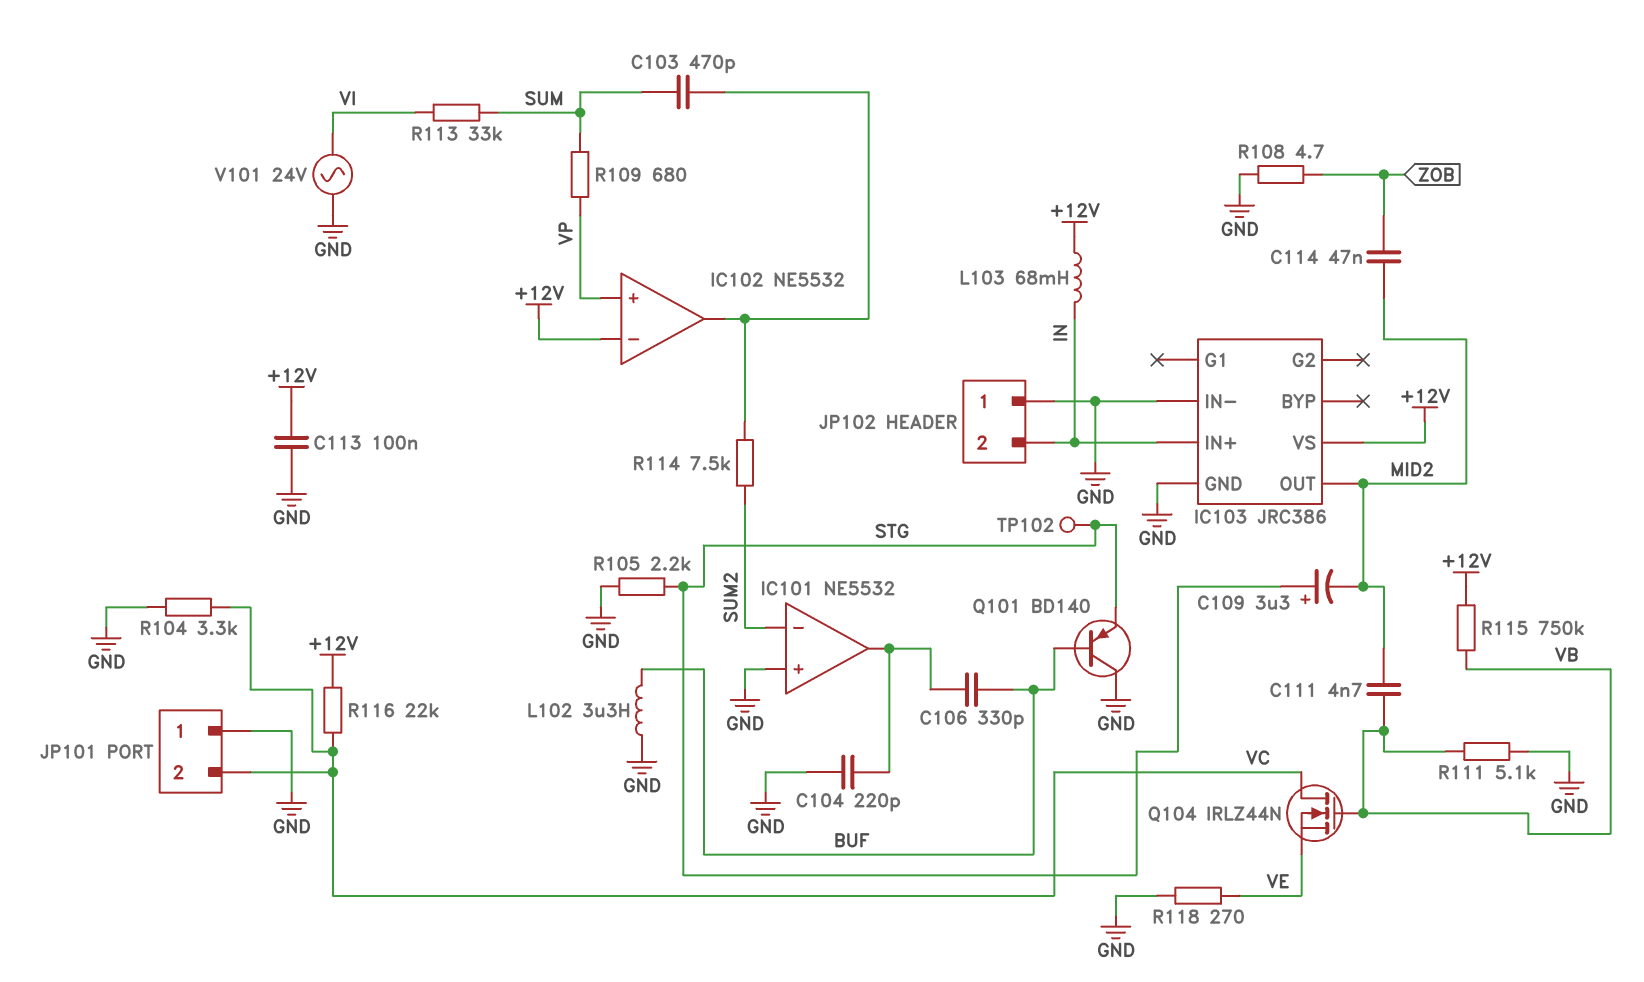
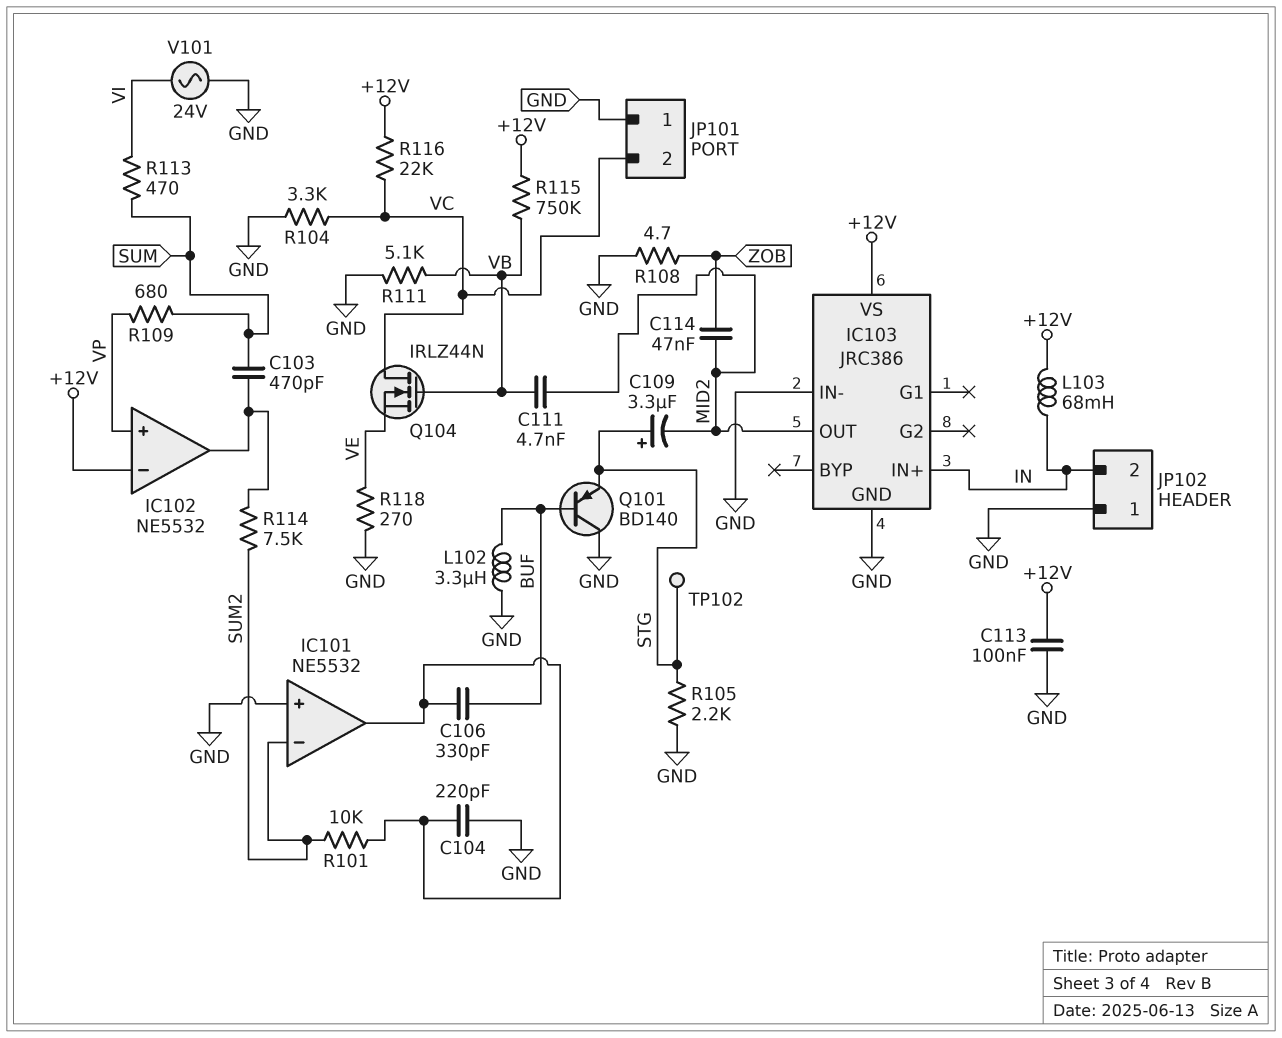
R101: none -> 10k (IC101/out, SUM2)
R113: 33k (SUM, VI) -> 470 (SUM, VI)

